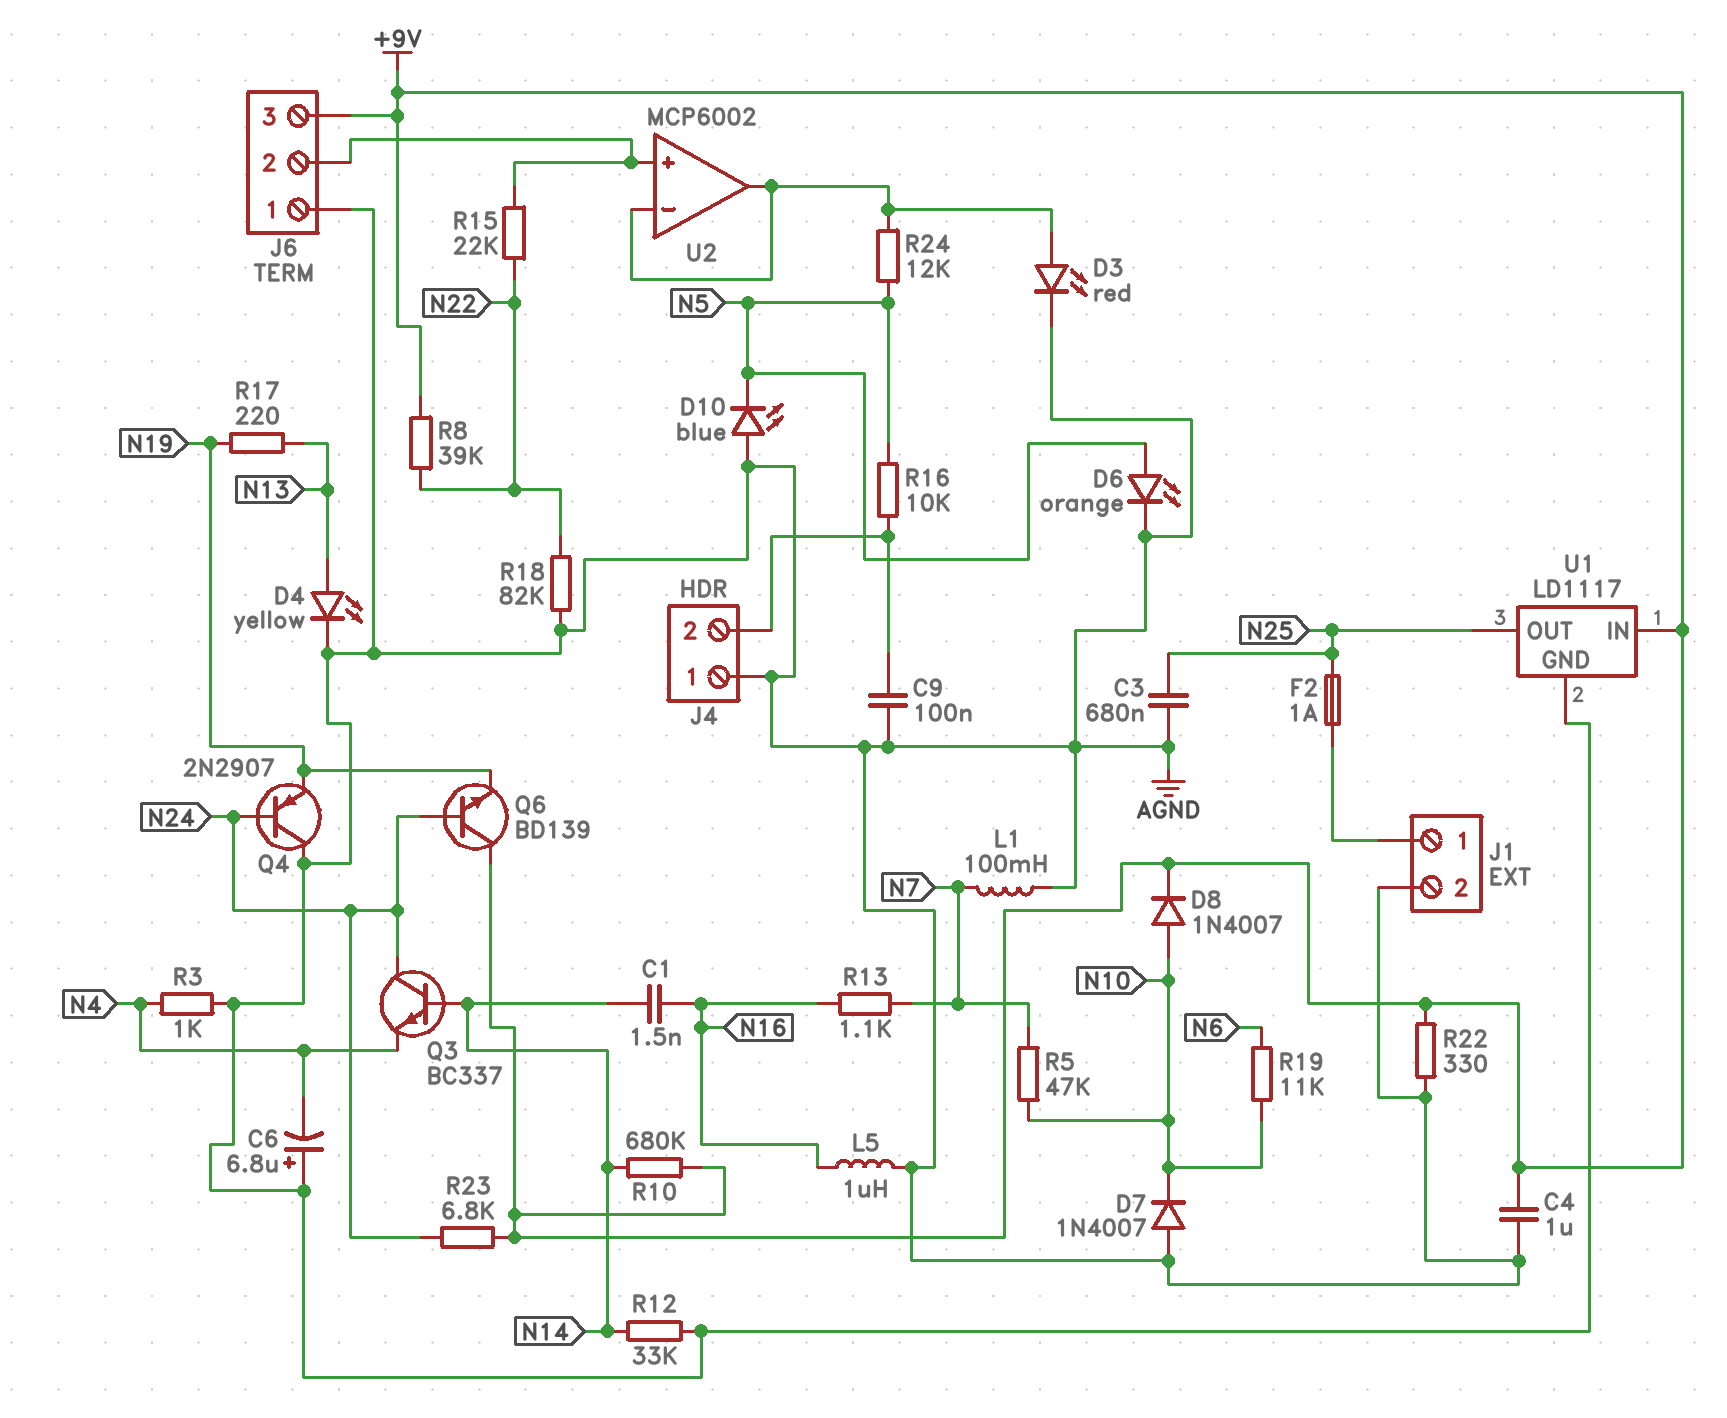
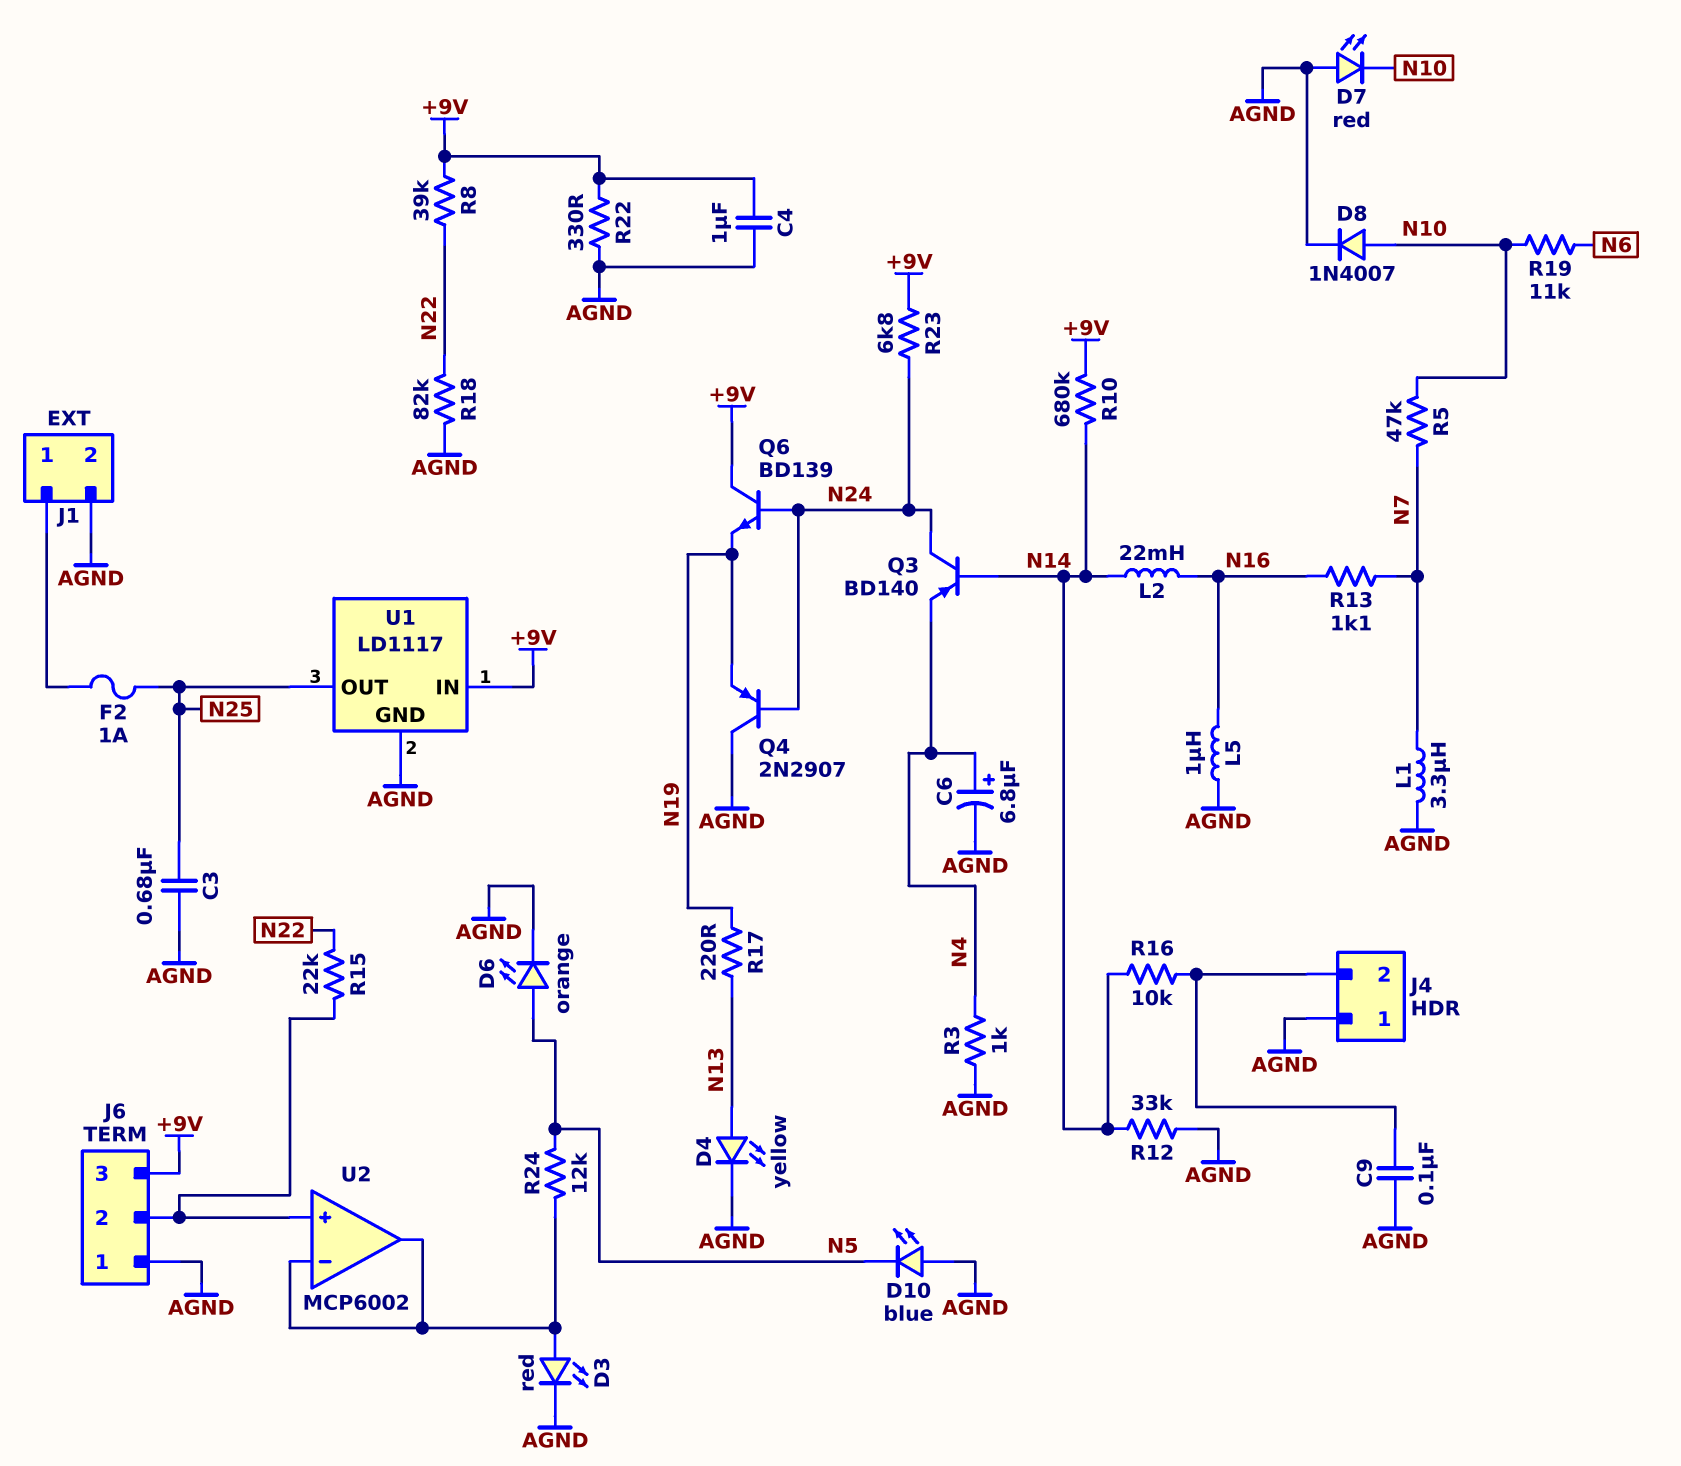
C1: 1.5nF (N14, N16) -> none
C6: 6.8uF (plus AGND, minus N4) -> 6.8uF (plus N4, minus AGND)
D7: diode 1N4007 (A AGND, K N10) -> LED red (A AGND, K N10)
D8: diode 1N4007 (A N10, K +9V) -> diode 1N4007 (A N10, K AGND)
L1: 100mH (AGND, N7) -> 3.3uH (AGND, N7)
L2: none -> 22mH (N14, N16)
Q3: NPN BC337 (B N14, C N24, E N4) -> PNP BD140 (B N14, C N24, E N4)
R16: 10k (J4/2, N5) -> 10k (J4/2, N14)

